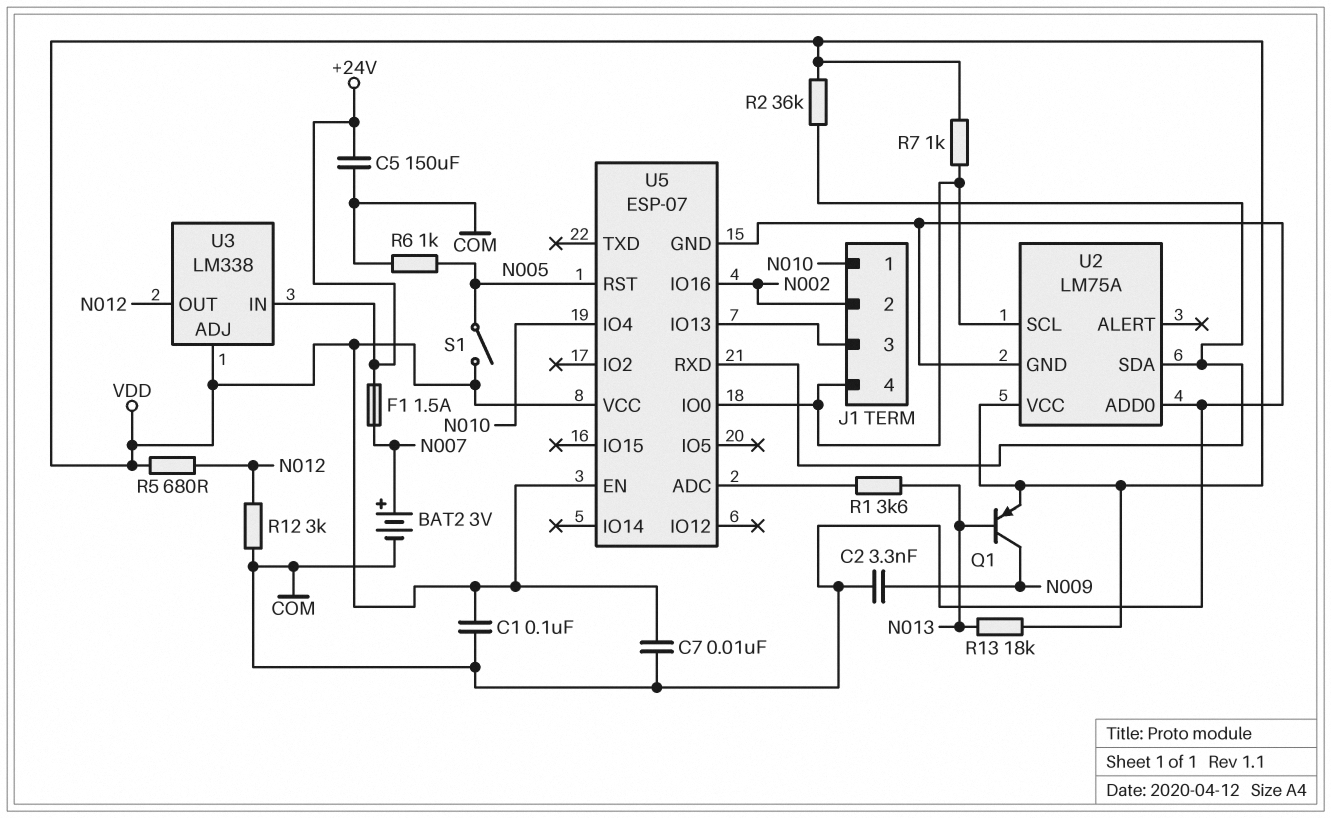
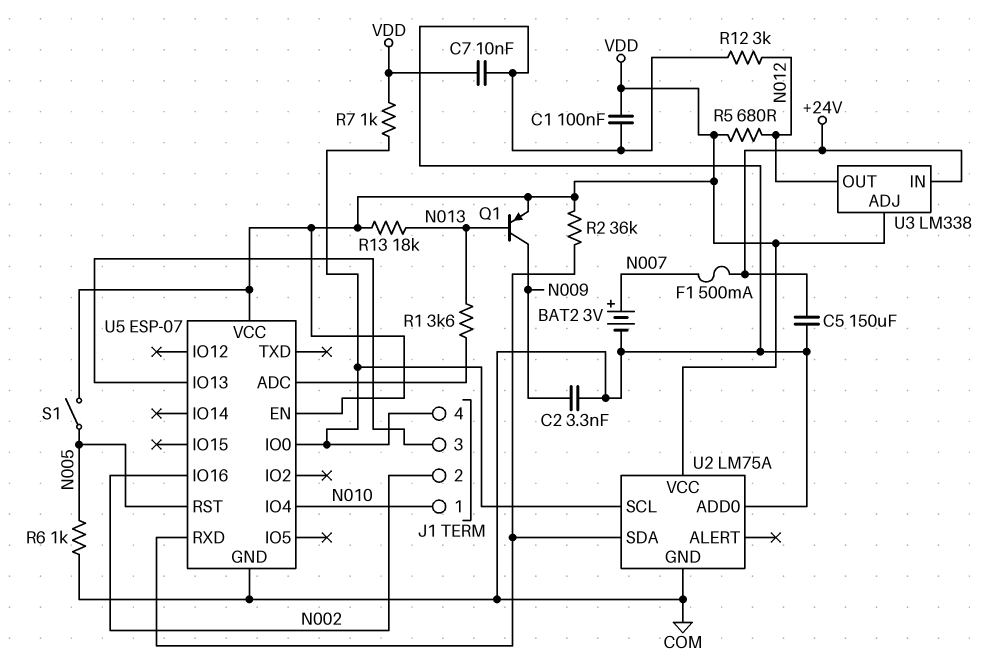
F1: 1.5A (+24V, N007) -> 500mA (+24V, N007)

